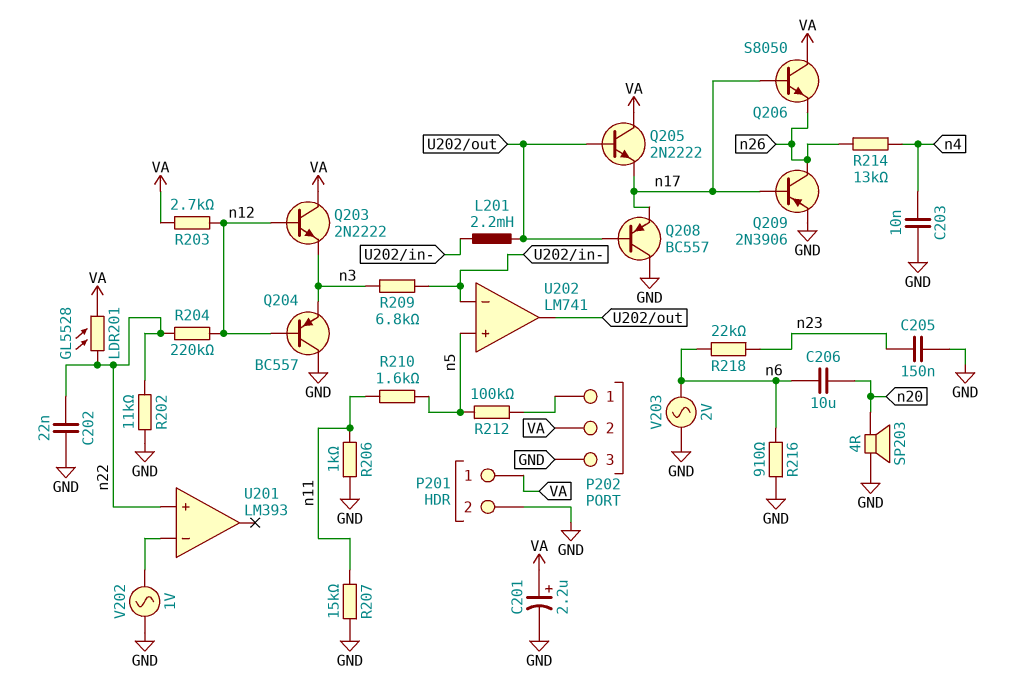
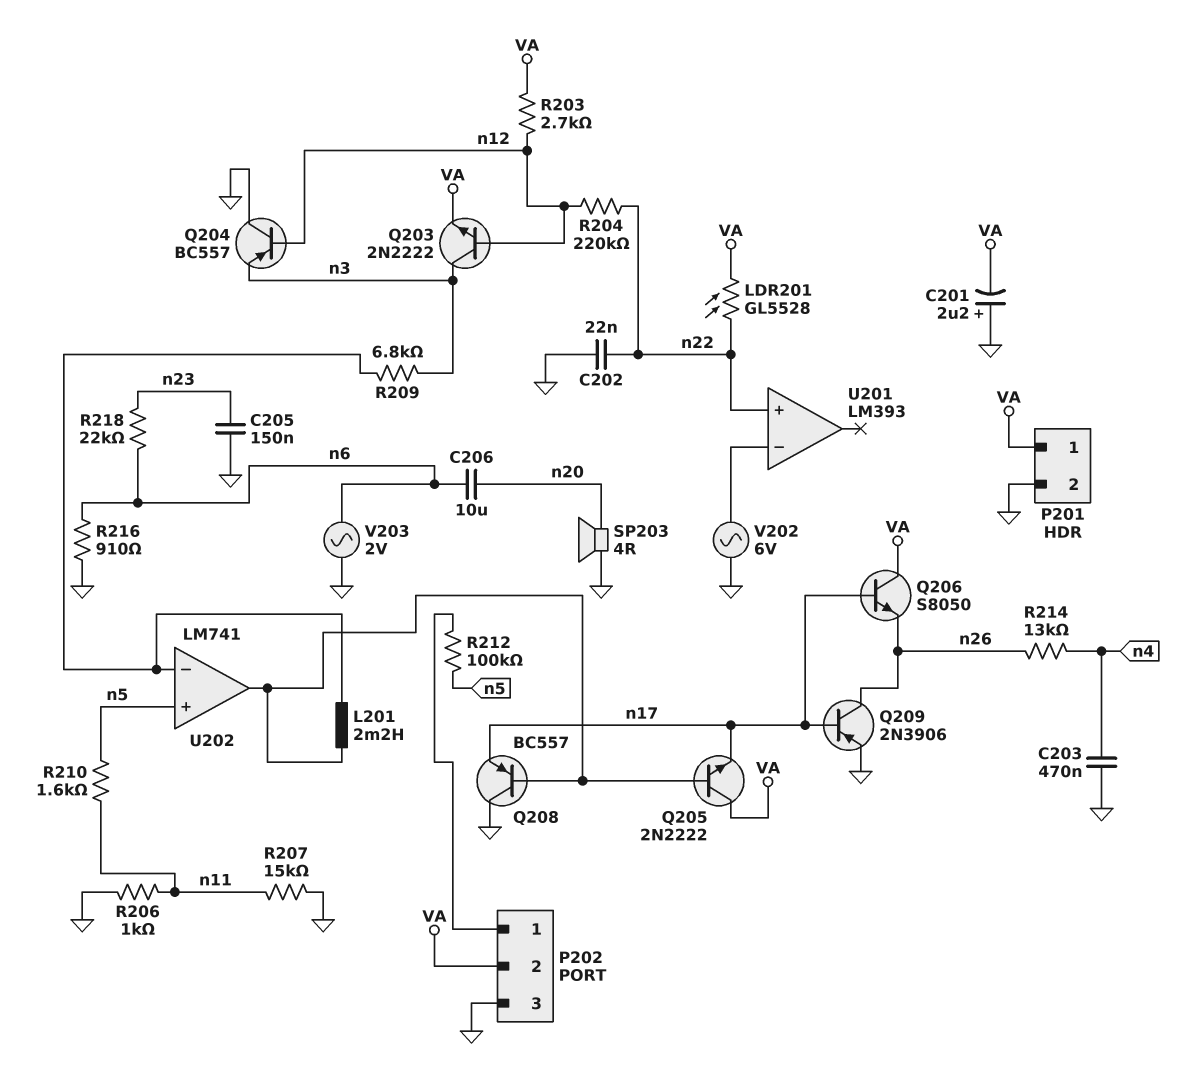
C201: 2.2uF (plus VA, minus GND) -> 2.2uF (plus GND, minus VA)
C203: 10nF (GND, n4) -> 470nF (GND, n4)
Q203: NPN 2N2222 (B n12, C VA, E n3) -> NPN 2N2222 (B n12, C n3, E VA)
R202: 11k (GND, n22) -> none
V202: AC 1V (GND, U201/in-) -> AC 6V (GND, U201/in-)

